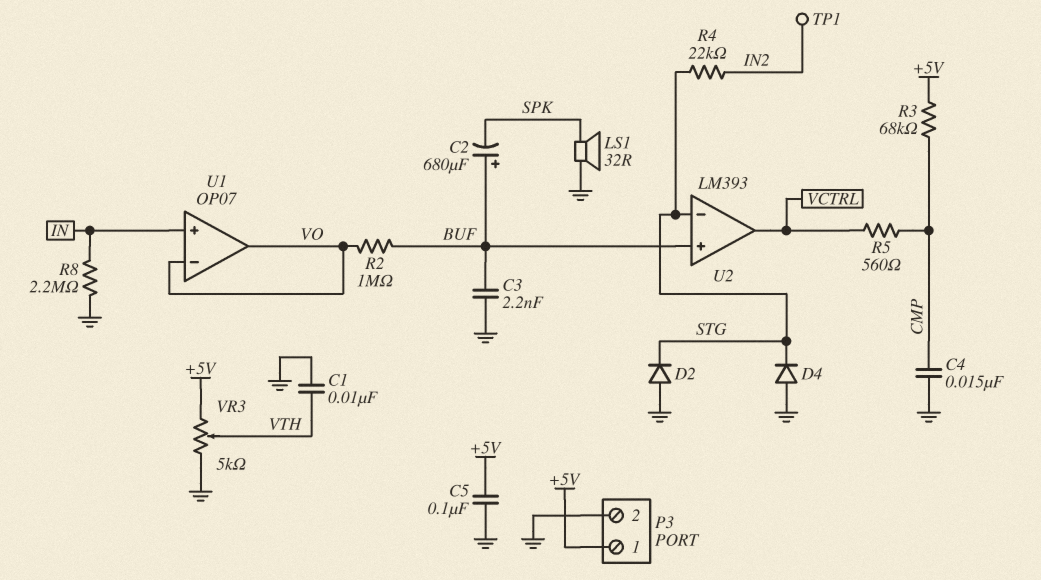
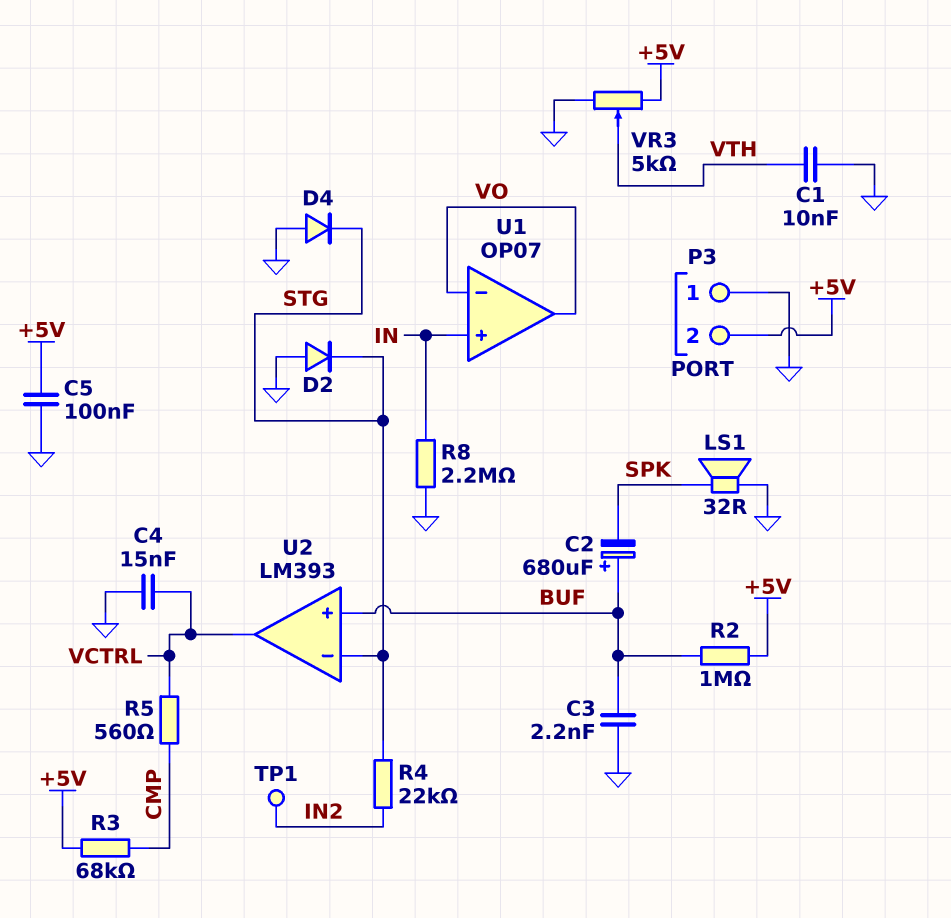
C4: 15nF (CMP, GND) -> 15nF (GND, VCTRL)
P3 pin 1: +5V -> GND
P3 pin 2: GND -> +5V
R2: 1M (BUF, VO) -> 1M (+5V, BUF)

